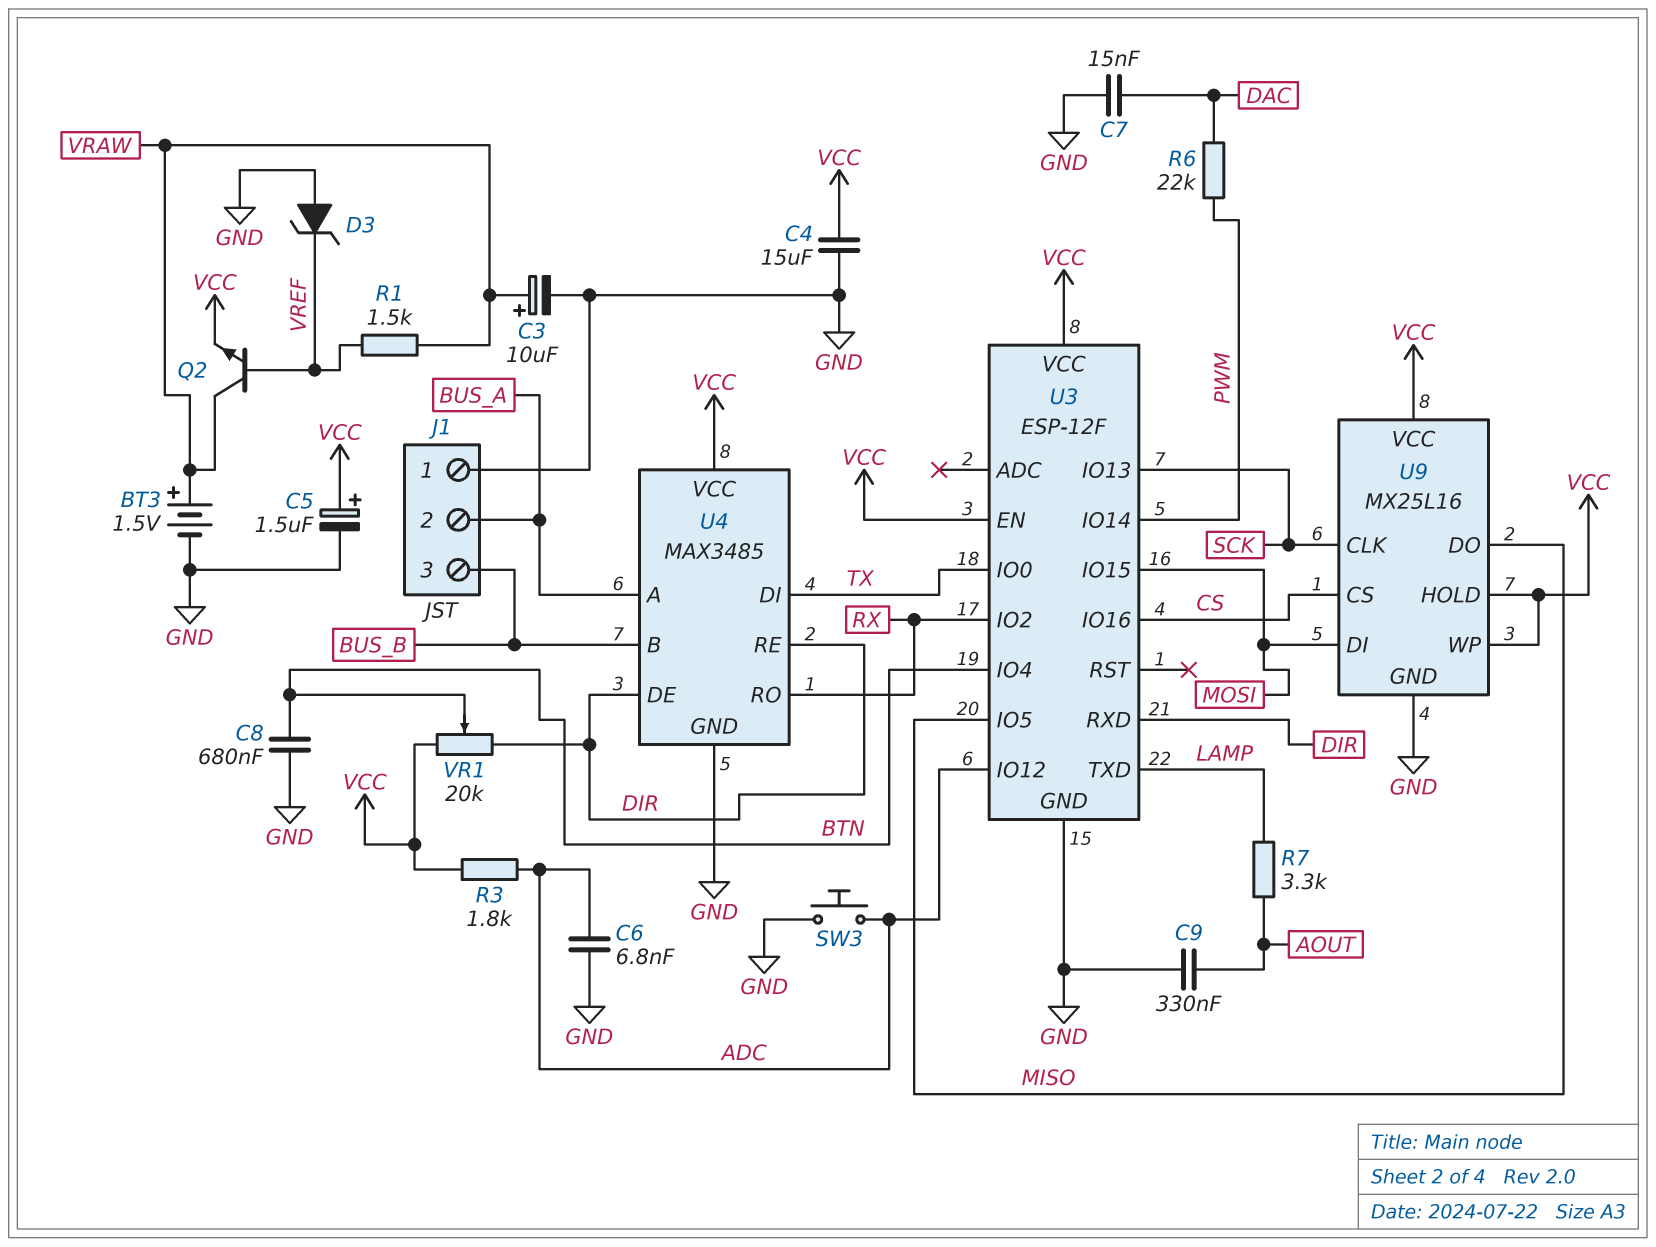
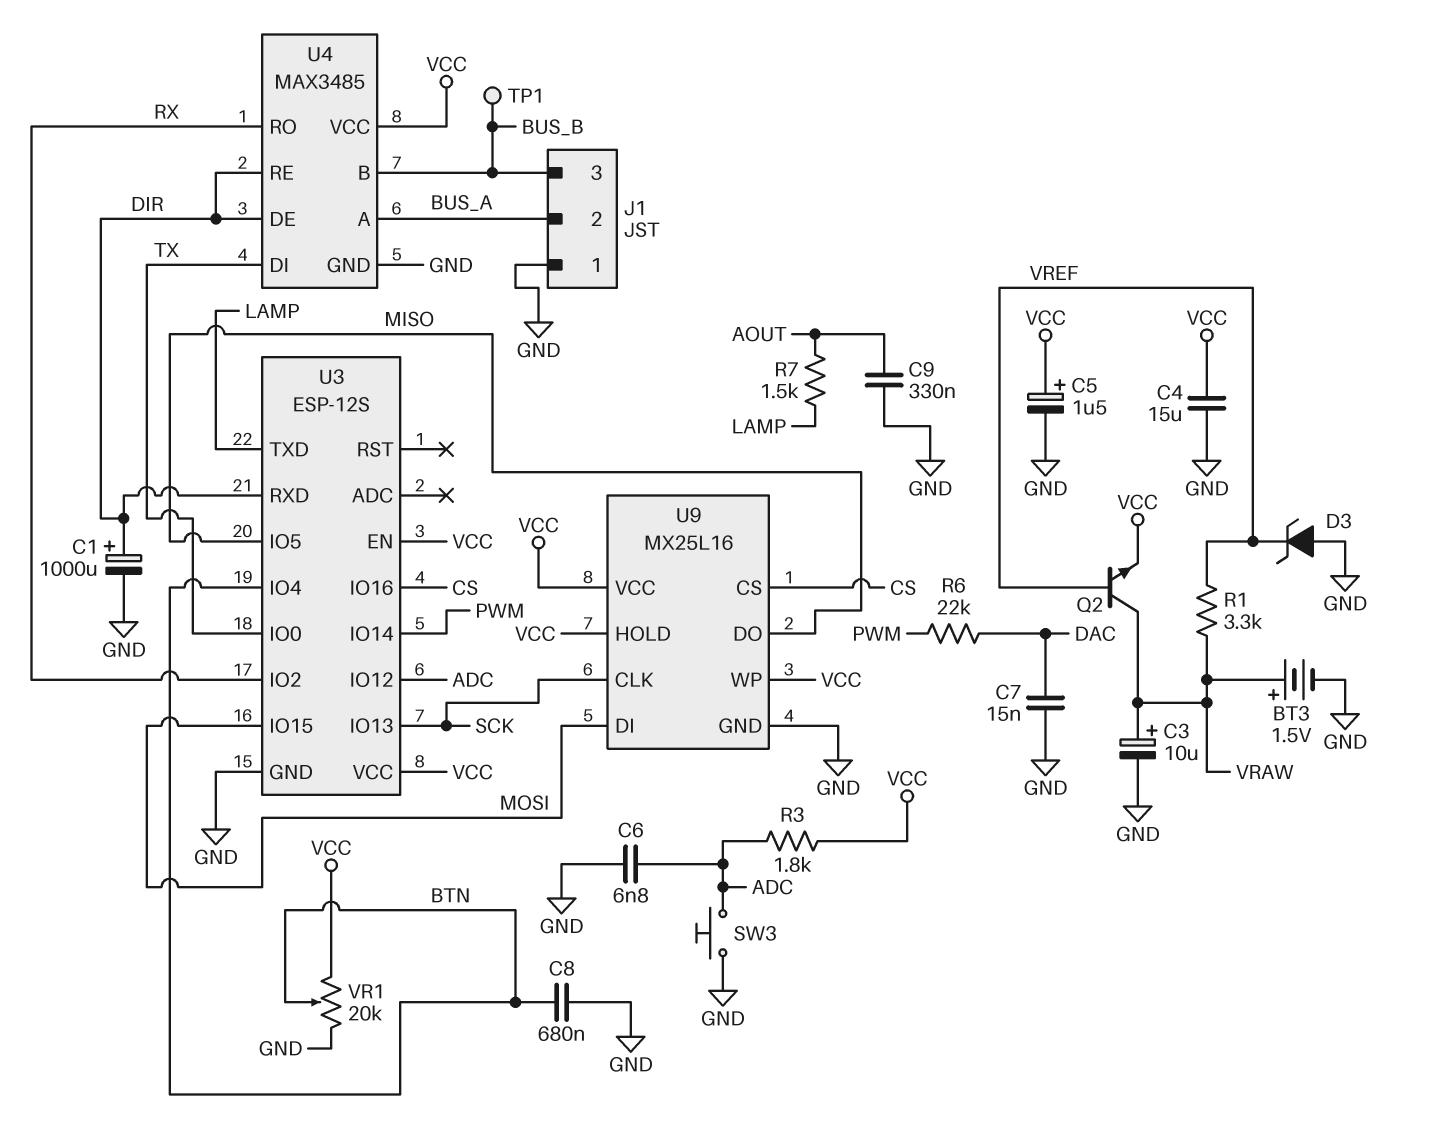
C1: none -> 1000uF (plus DIR, minus GND)
R1: 1.5k (VRAW, VREF) -> 3.3k (VRAW, VREF)
R7: 3.3k (AOUT, LAMP) -> 1.5k (AOUT, LAMP)
TP1: none -> test point (BUS_B)
U3: ESP-12F -> ESP-12S
VR1: 20k (DIR, VCC, wiper BTN) -> 20k (GND, VCC, wiper BTN)

